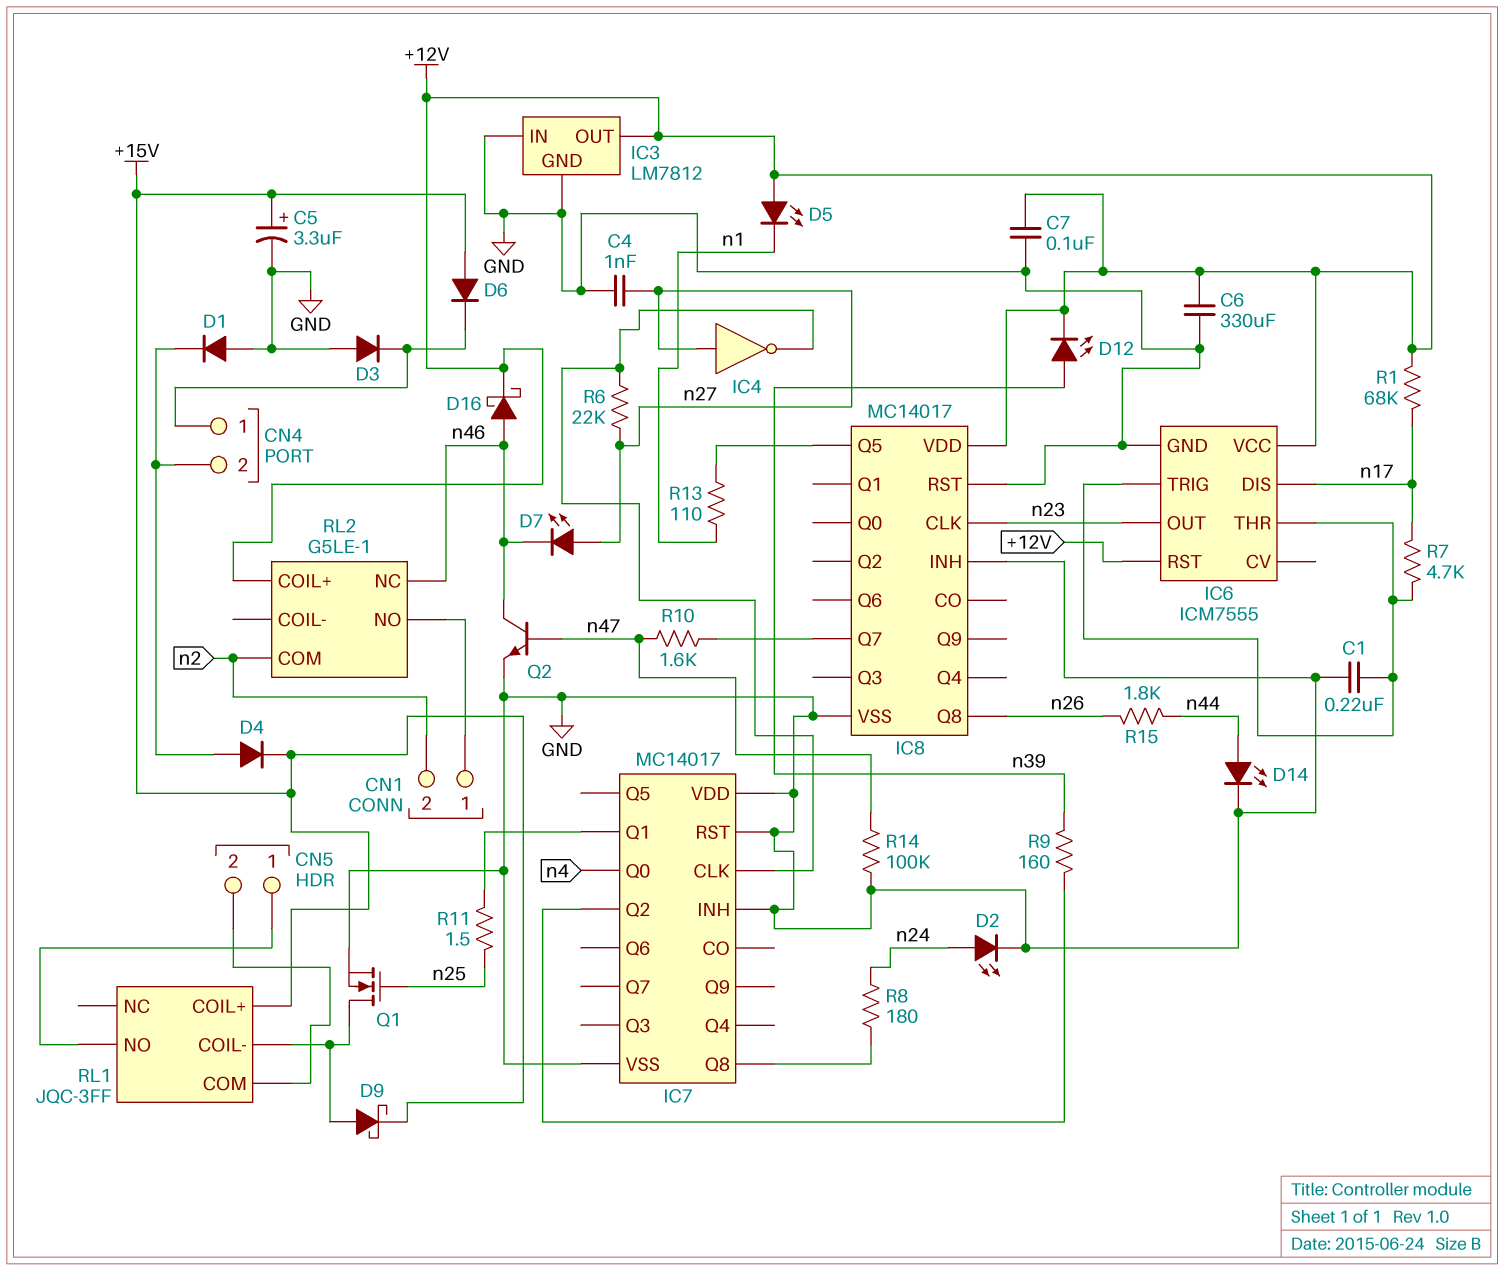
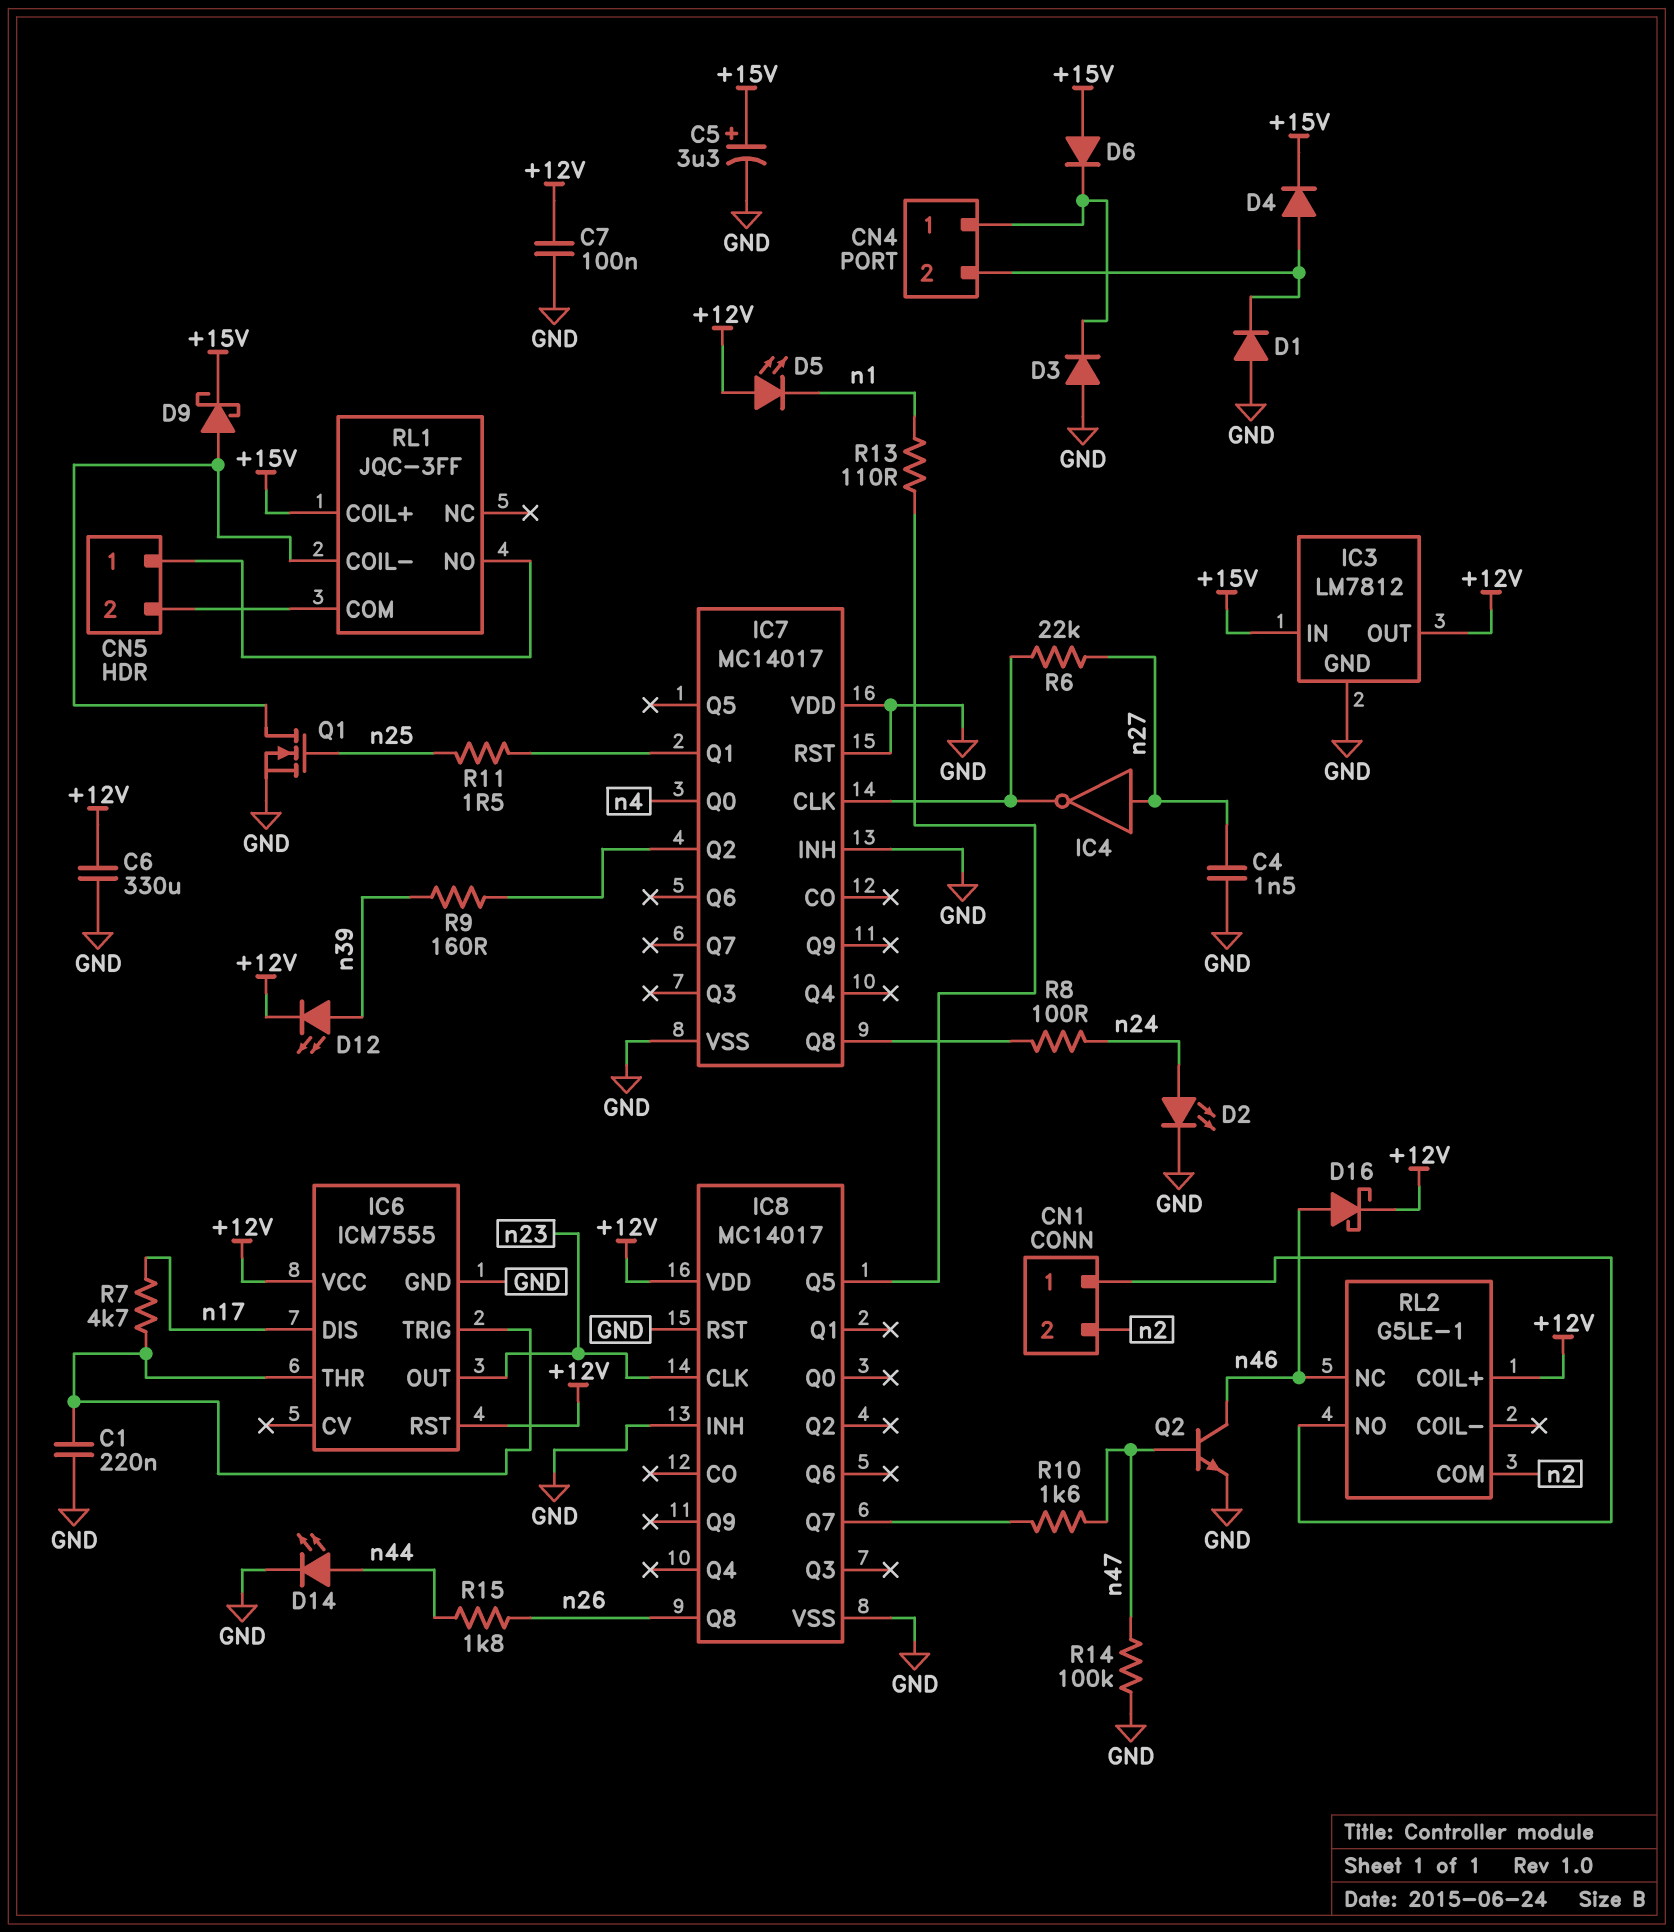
C4: 1nF (GND, n27) -> 1.5nF (GND, n27)
D7: LED (A n27, K n46) -> none
IC3 pin IN: GND -> +15V
R1: 68k (+12V, n17) -> none
R8: 180 (IC7/Q8, n24) -> 100 (IC7/Q8, n24)

